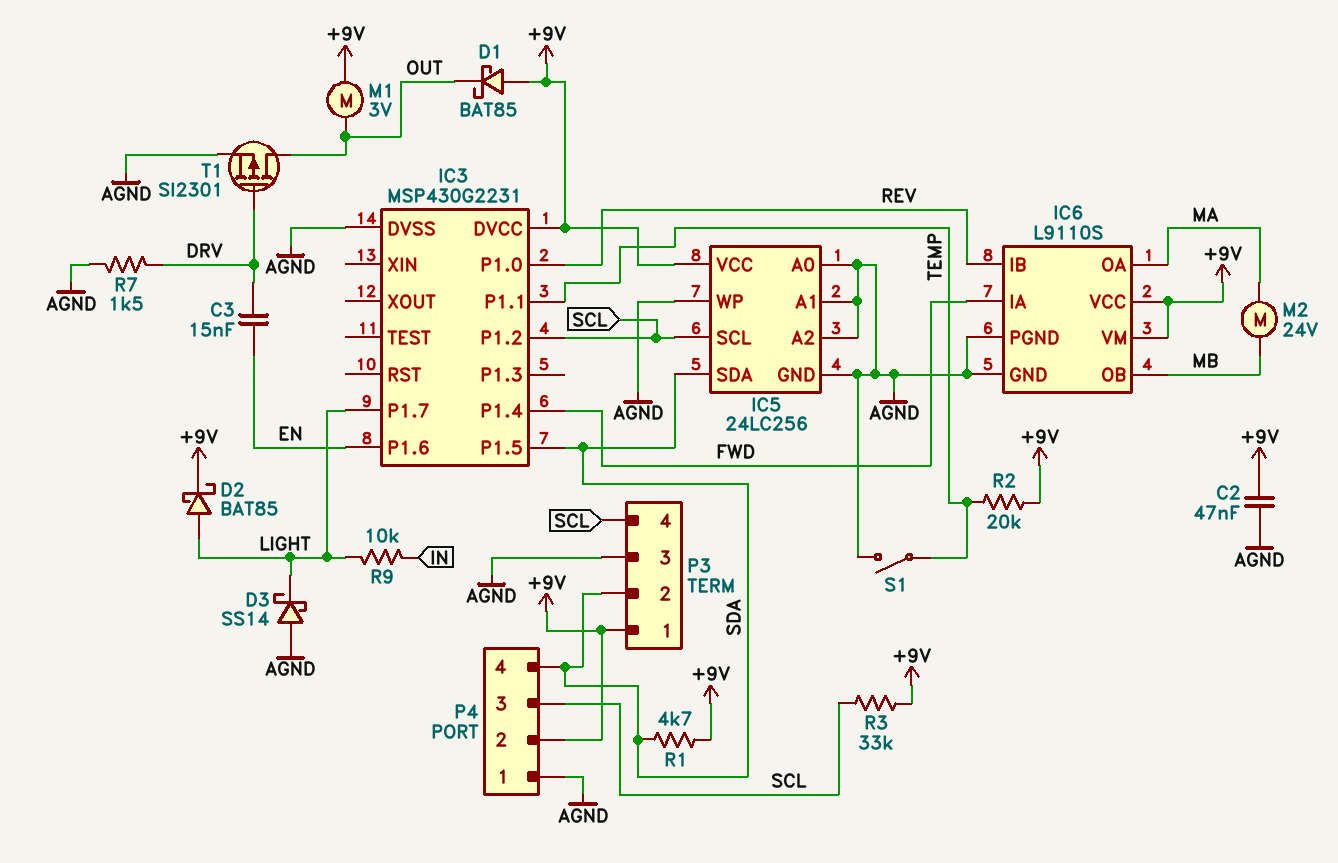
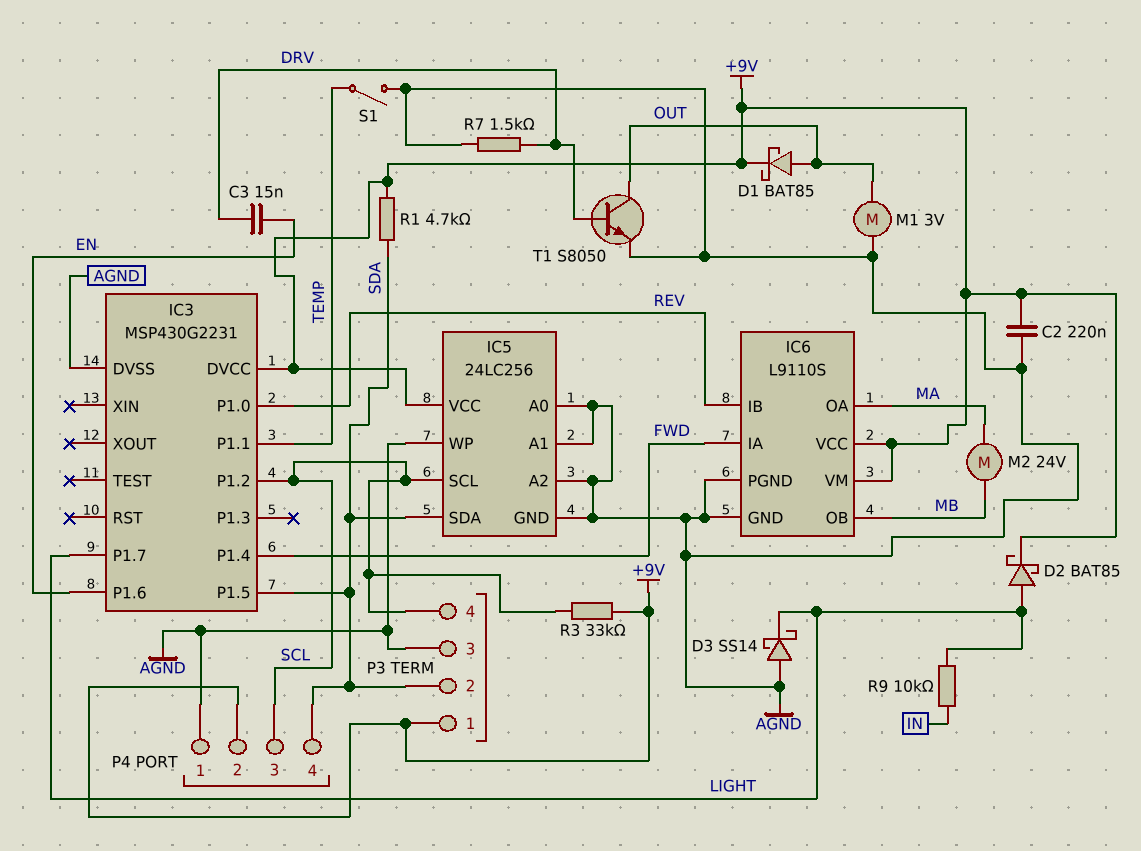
C2: 47nF (+9V, AGND) -> 220nF (+9V, AGND)
D1: schottky BAT85 (A +9V, K OUT) -> schottky BAT85 (A OUT, K +9V)
M1: motor 3V (+9V, OUT) -> motor 3V (AGND, OUT)
R2: 20k (+9V, TEMP) -> none
T1: PMOS SI2301 (G DRV, D OUT, S AGND) -> NPN S8050 (B DRV, C OUT, E AGND)

